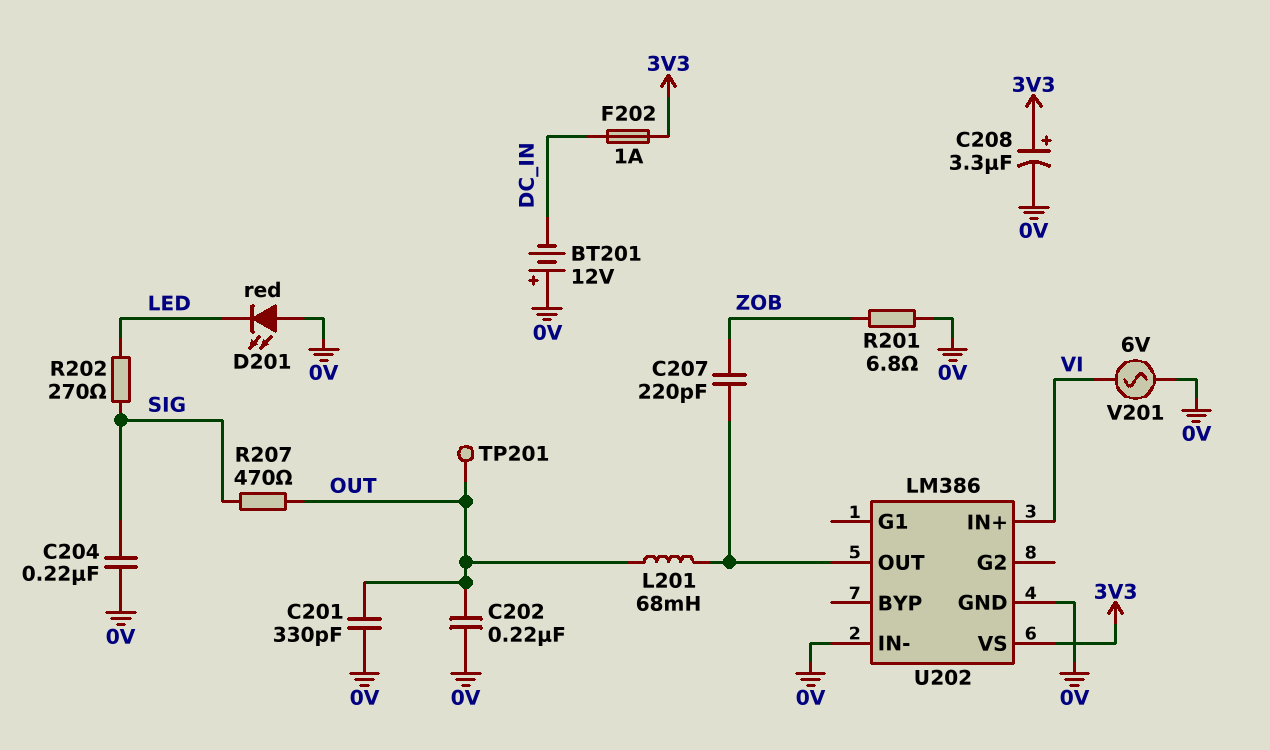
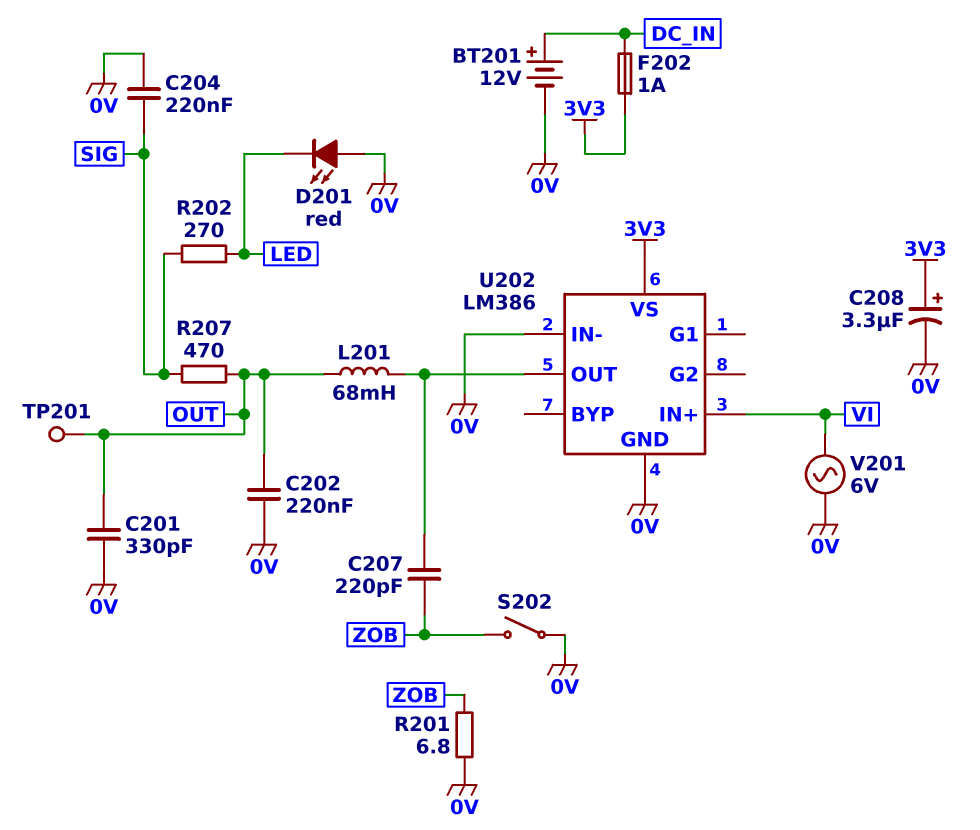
BT201: 12V (plus 0V, minus DC_IN) -> 12V (plus DC_IN, minus 0V)
S202: none -> switch (0V, ZOB)

